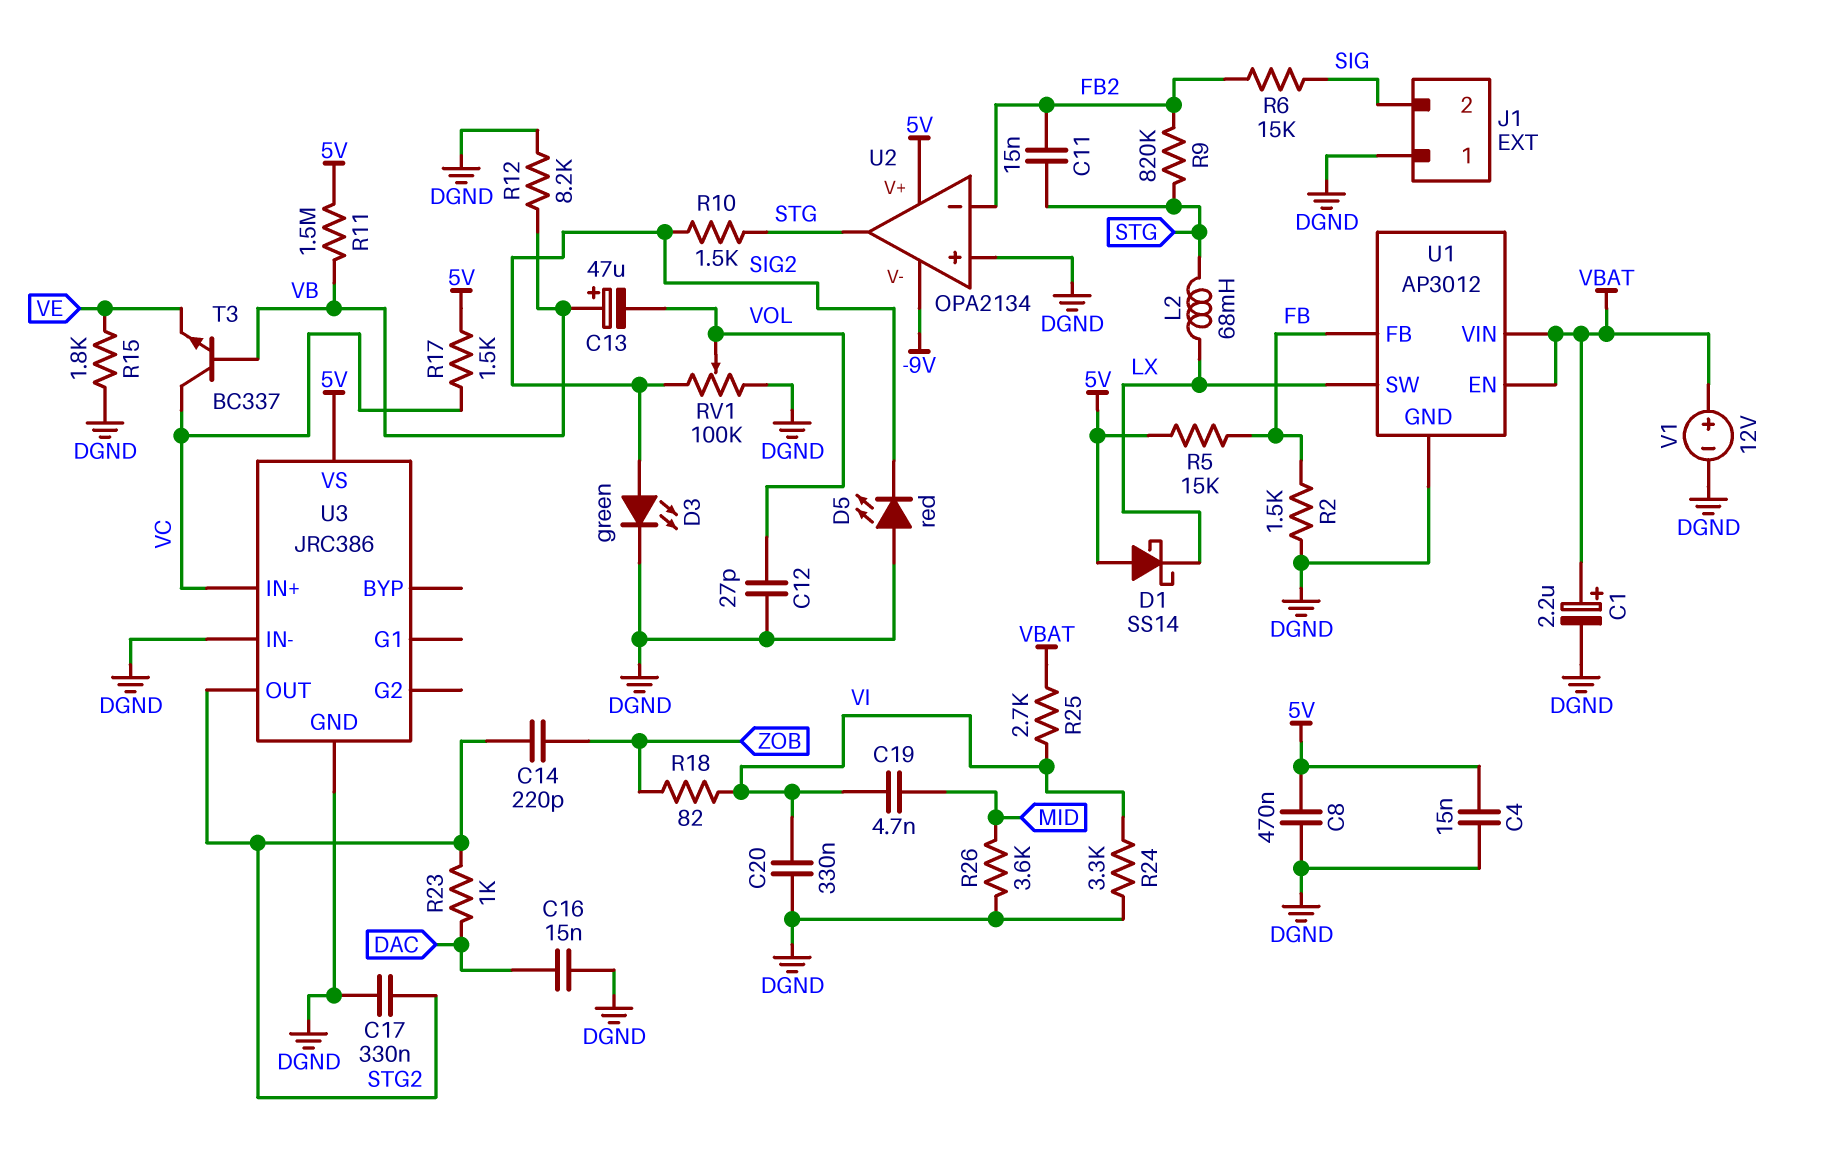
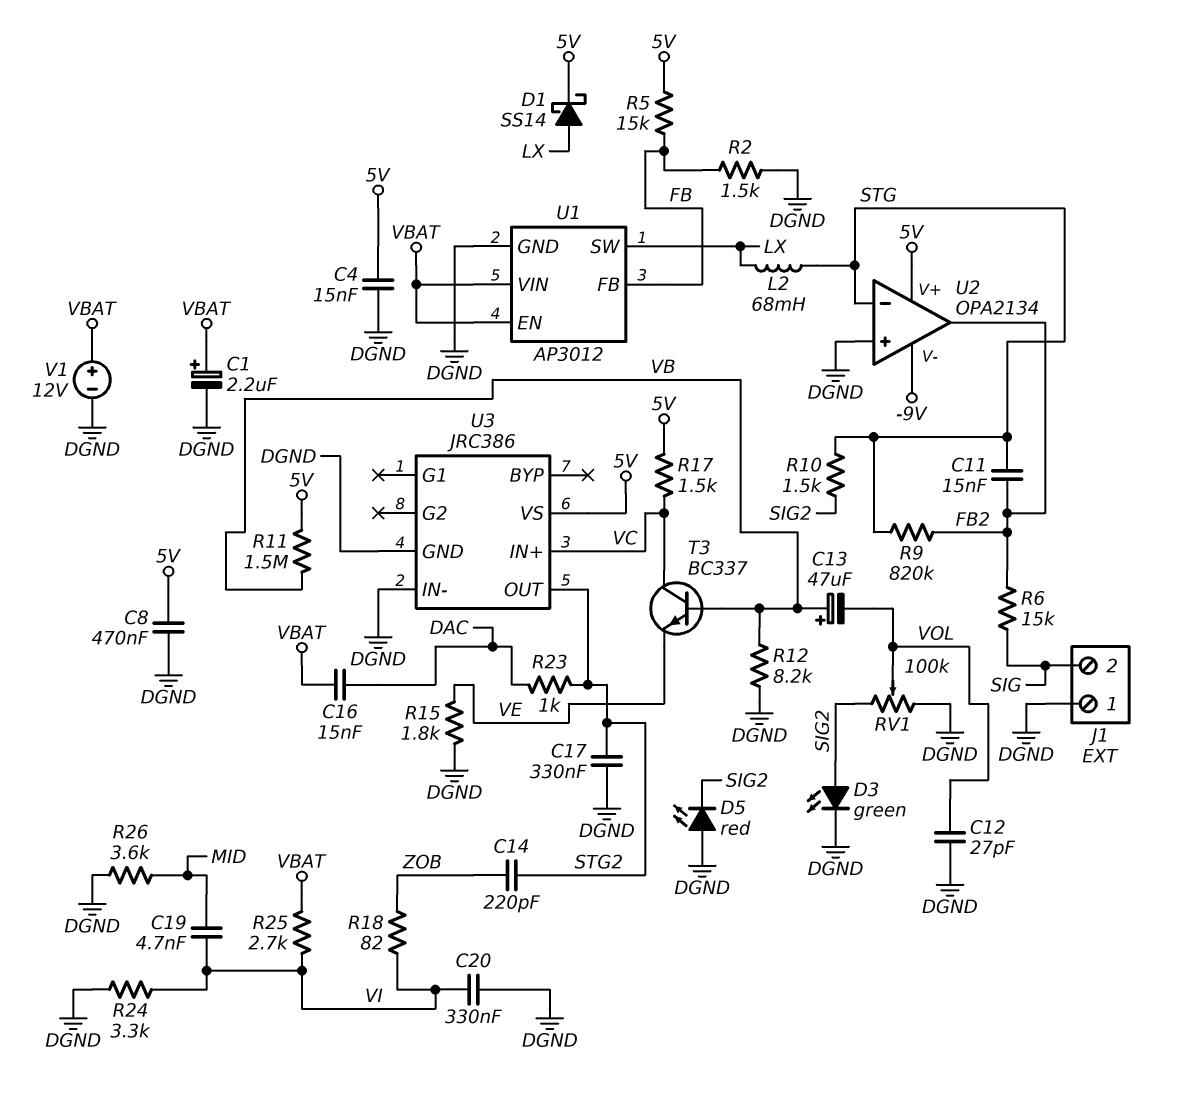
C16: 15nF (DAC, DGND) -> 15nF (DAC, VBAT)
D1: schottky SS14 (A 5V, K LX) -> schottky SS14 (A LX, K 5V)
U2 pin in-: FB2 -> STG
U2 pin out: STG -> FB2

